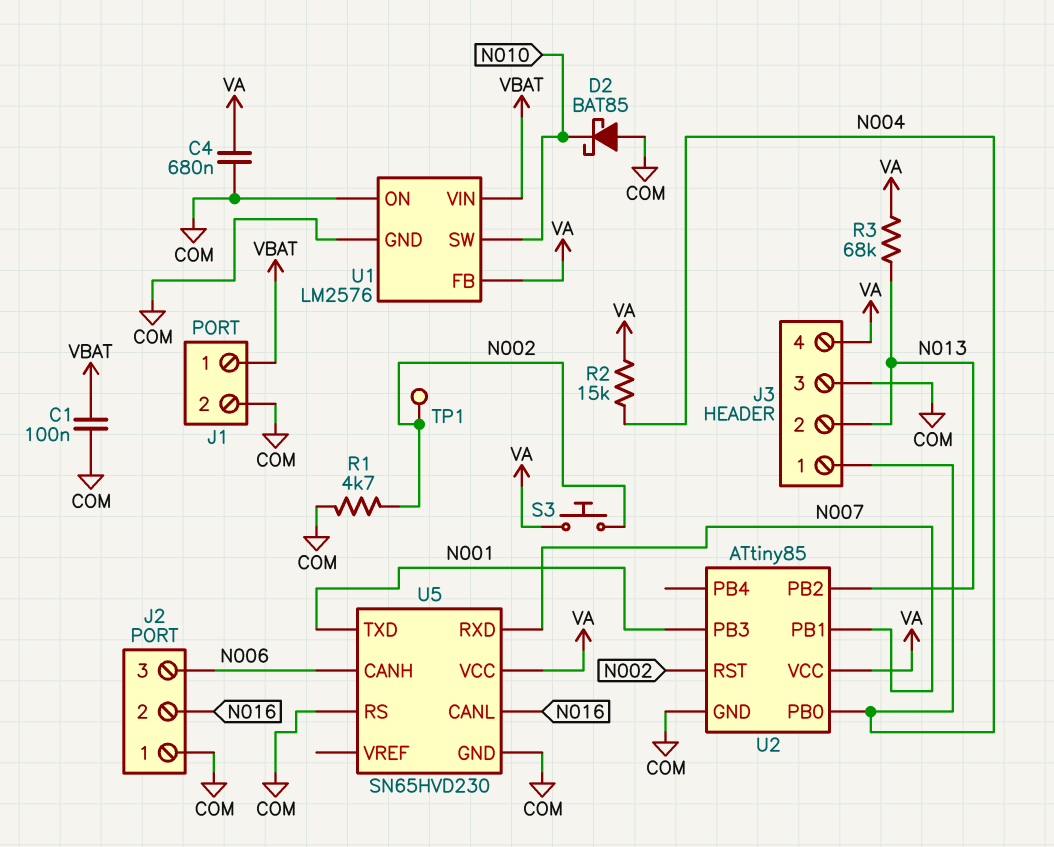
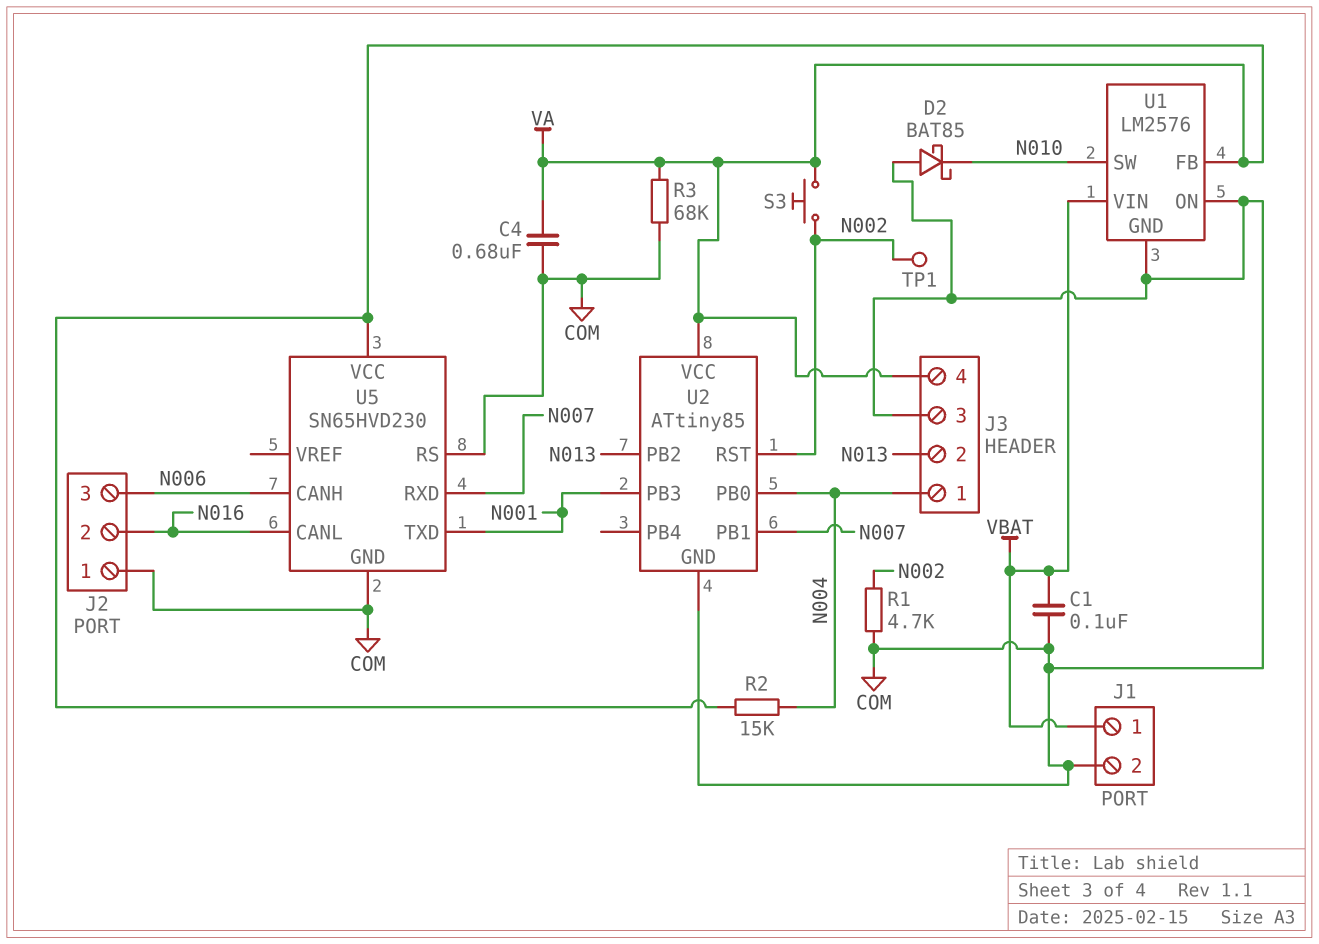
R3: 68k (N013, VA) -> 68k (COM, VA)

